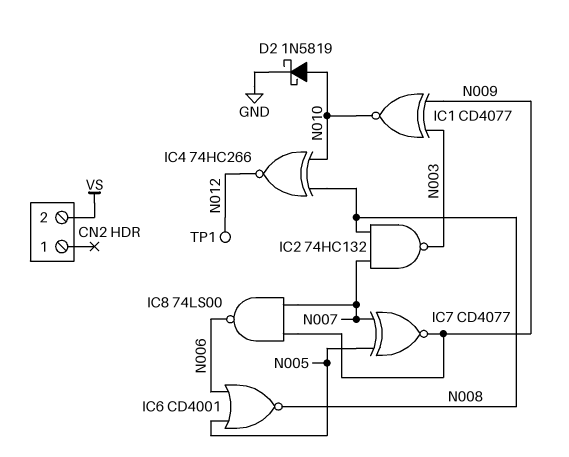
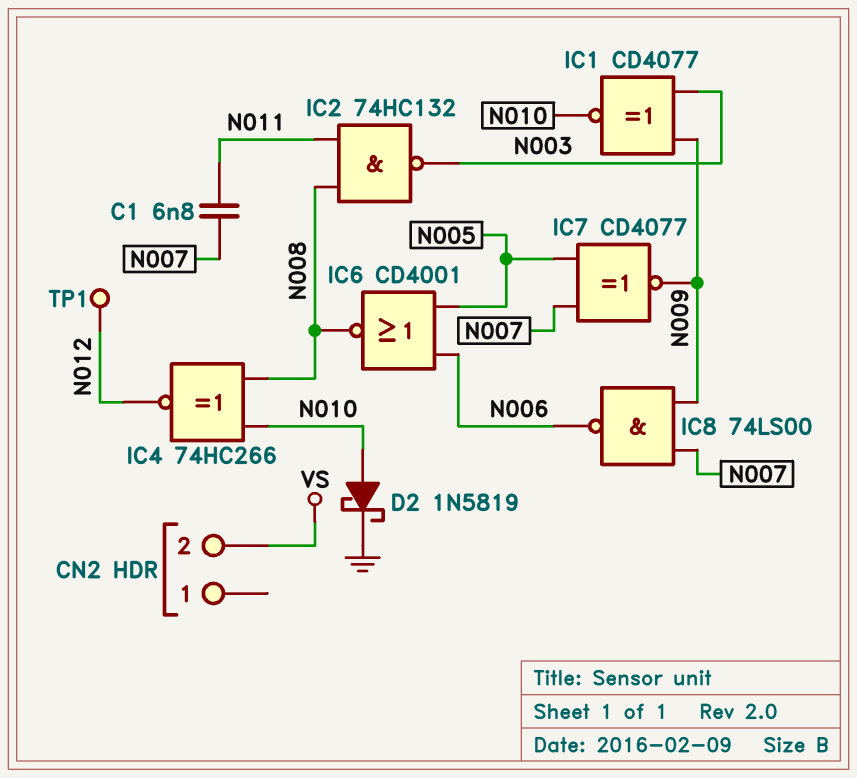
C1: none -> 6.8nF (N007, N011)
IC2: NAND 74HC132 (in N007, in N008, out N003) -> NAND 74HC132 (in N008, in N011, out N003)

